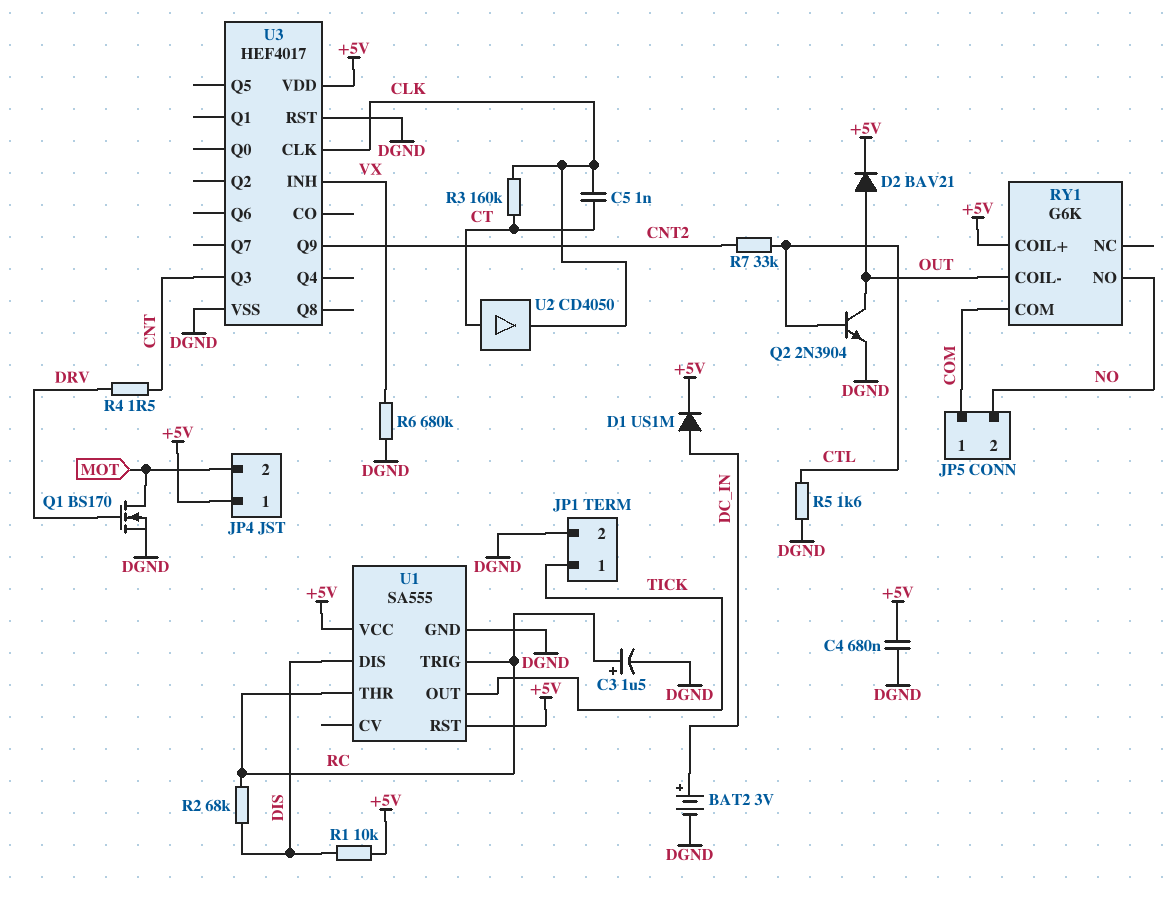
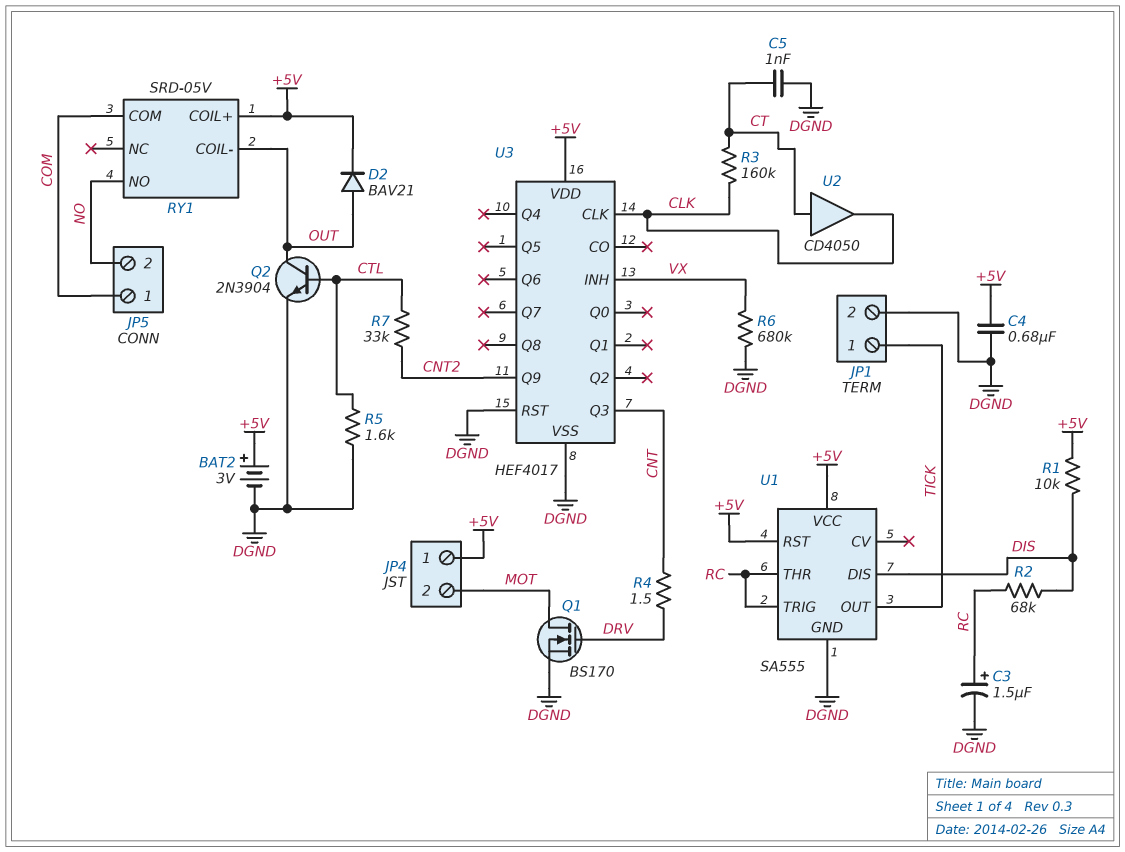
BAT2: 3V (plus DC_IN, minus DGND) -> 3V (plus +5V, minus DGND)
C5: 1nF (CLK, CT) -> 1nF (CT, DGND)
D1: diode US1M (A DC_IN, K +5V) -> none
RY1: G6K -> SRD-05V

